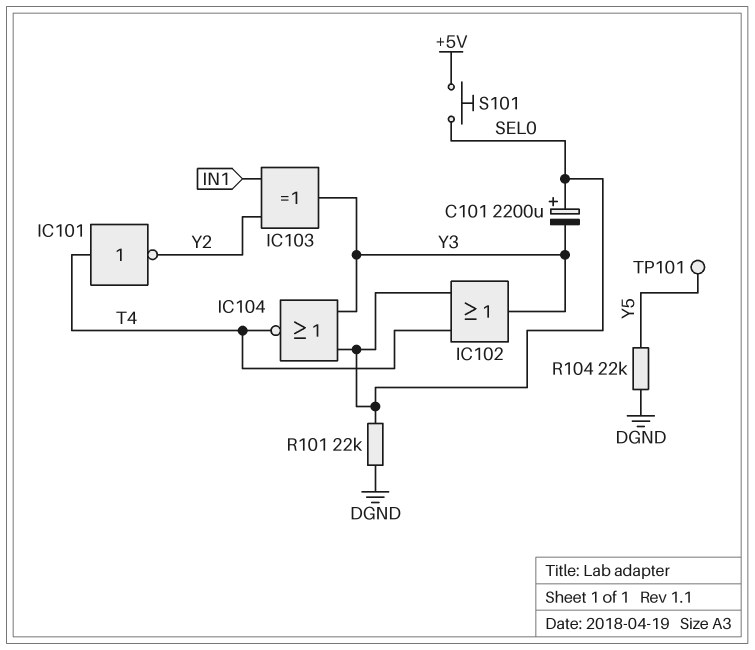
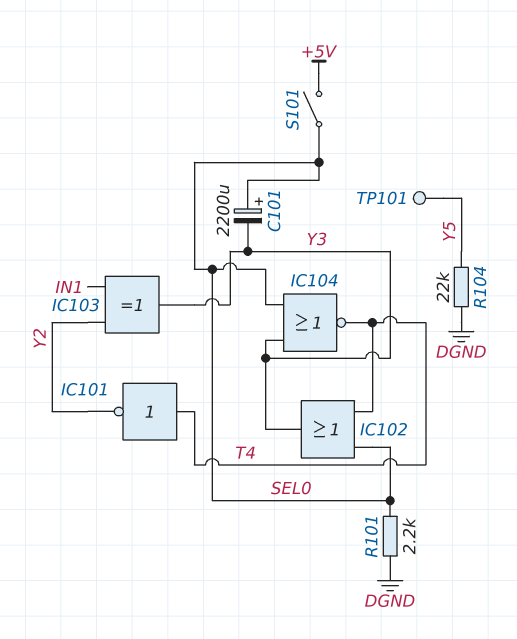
R101: 22k (DGND, SEL0) -> 2.2k (DGND, SEL0)
S101: button (+5V, SEL0) -> switch (+5V, SEL0)

